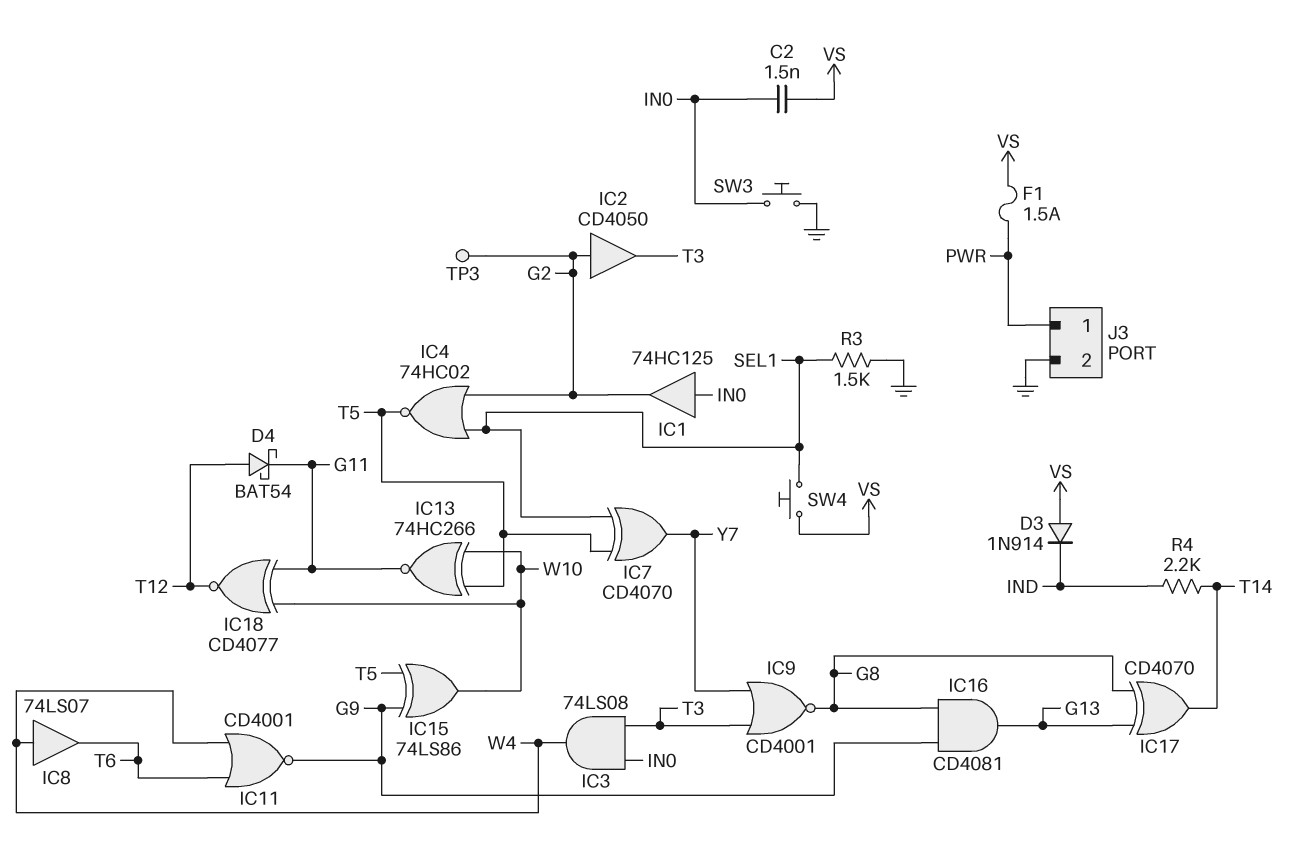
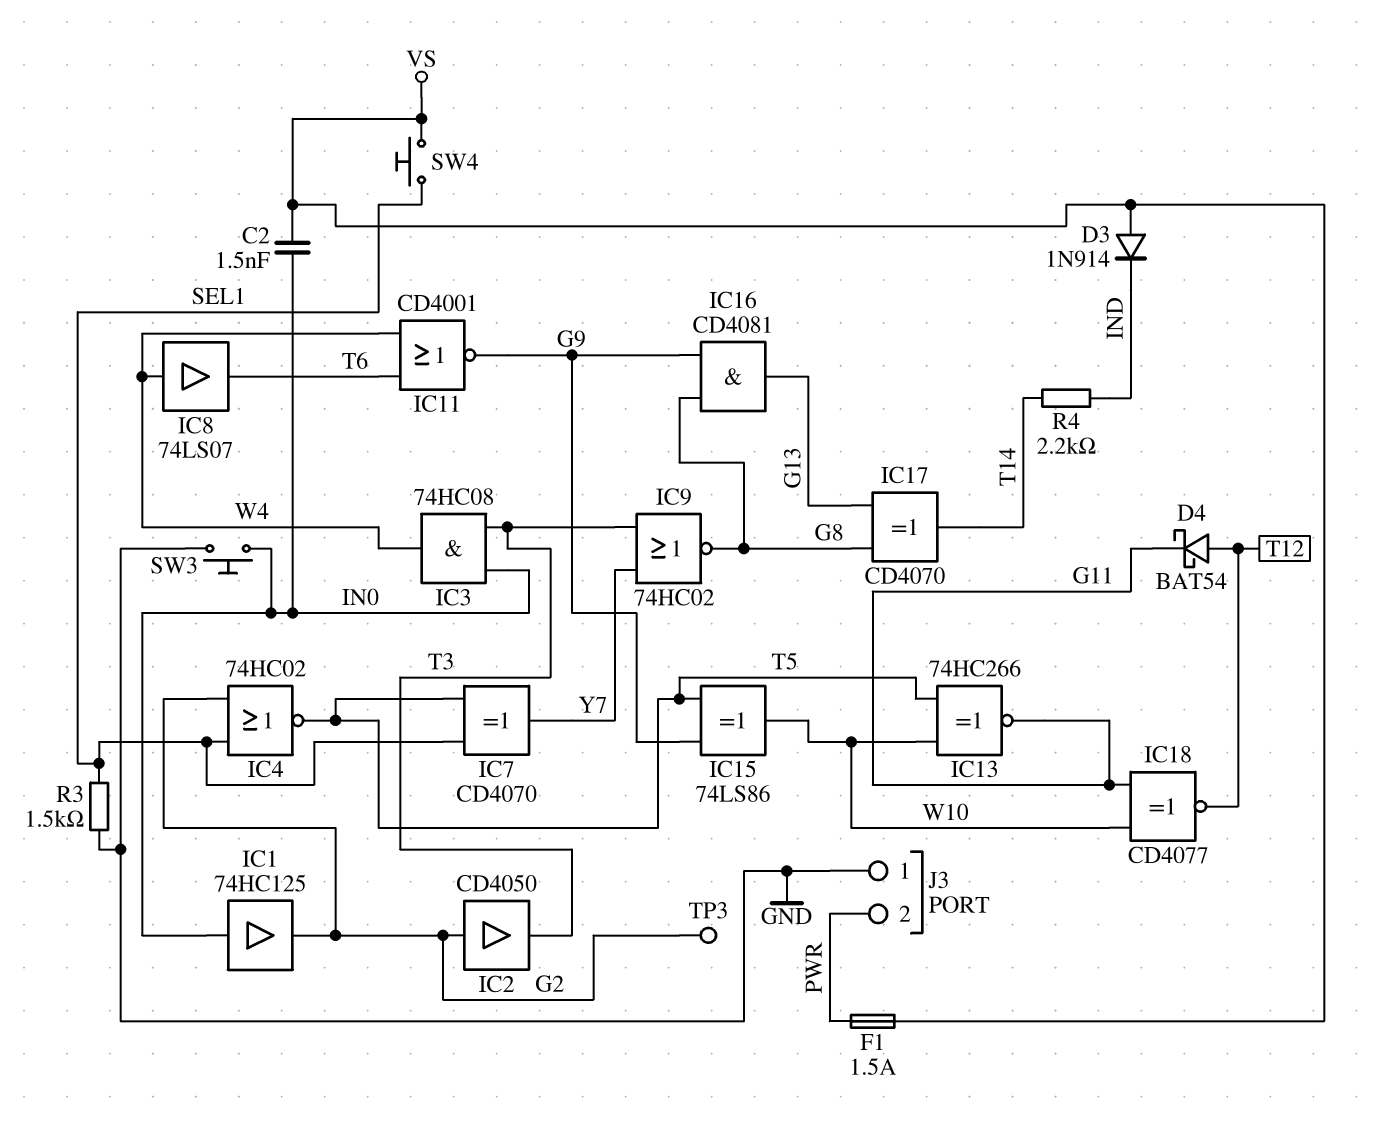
IC3: AND 74LS08 (in IN0, in T3, out W4) -> AND 74HC08 (in IN0, in T3, out W4)
IC9: NOR CD4001 (in T3, in Y7, out G8) -> NOR 74HC02 (in T3, in Y7, out G8)
J3 pin 1: PWR -> GND
J3 pin 2: GND -> PWR

